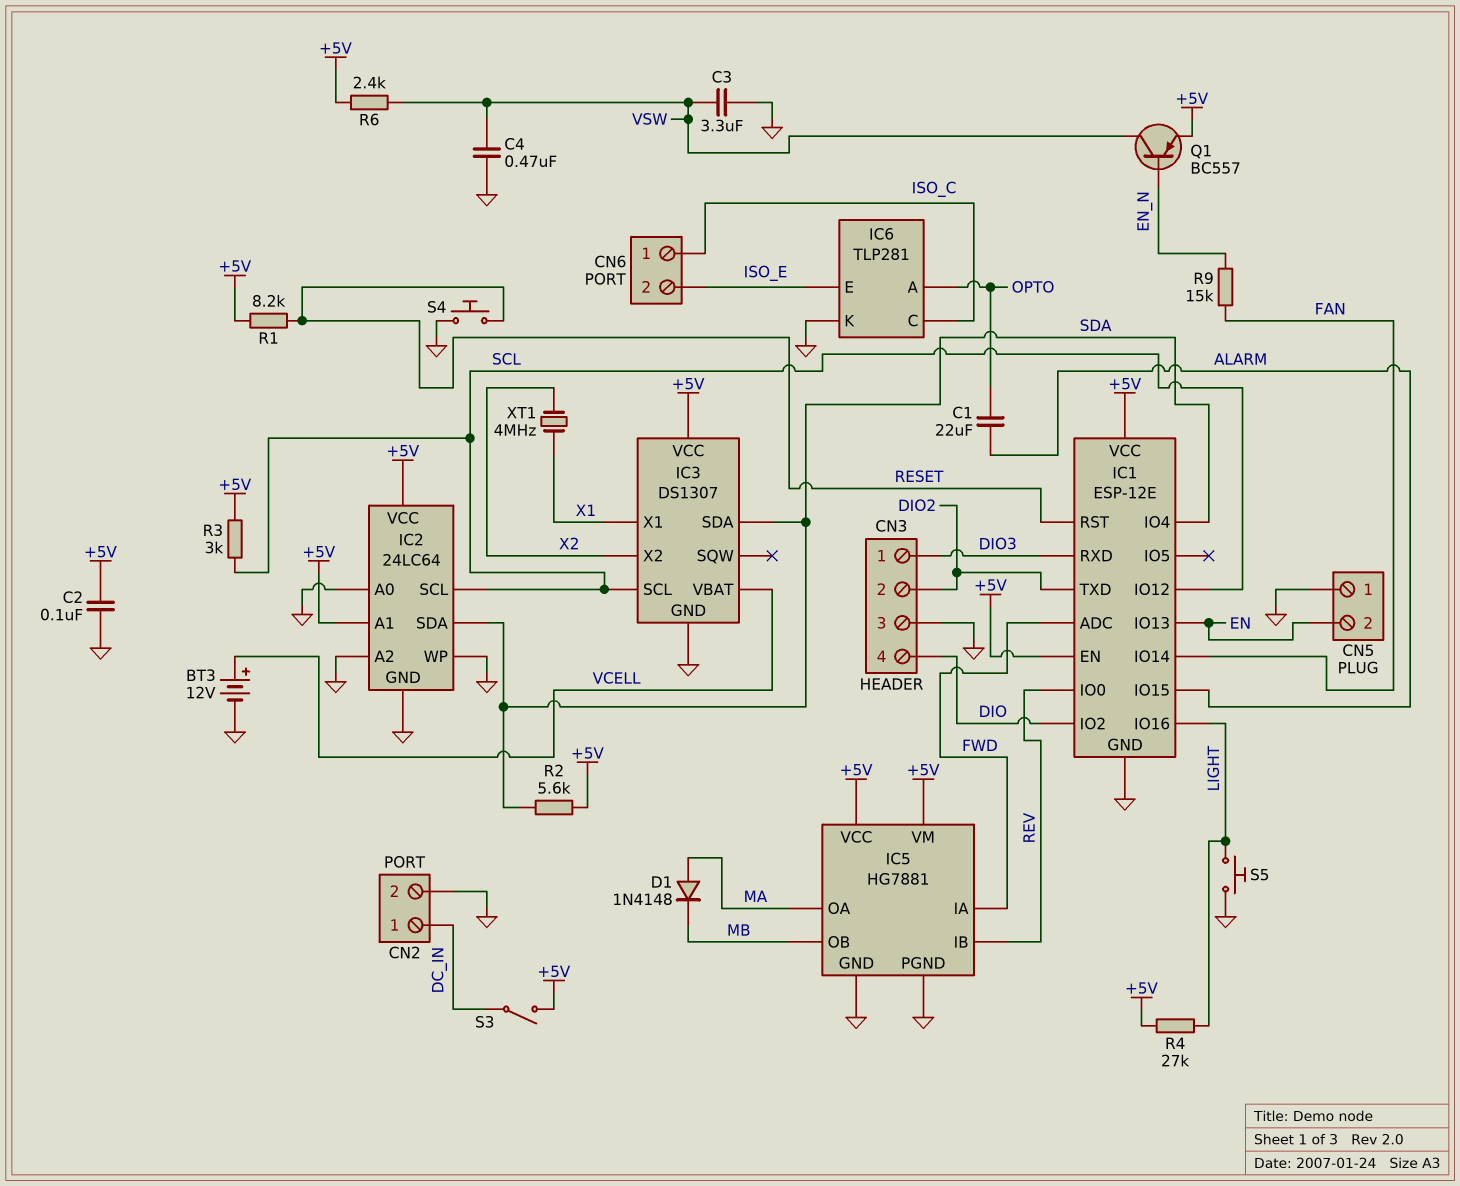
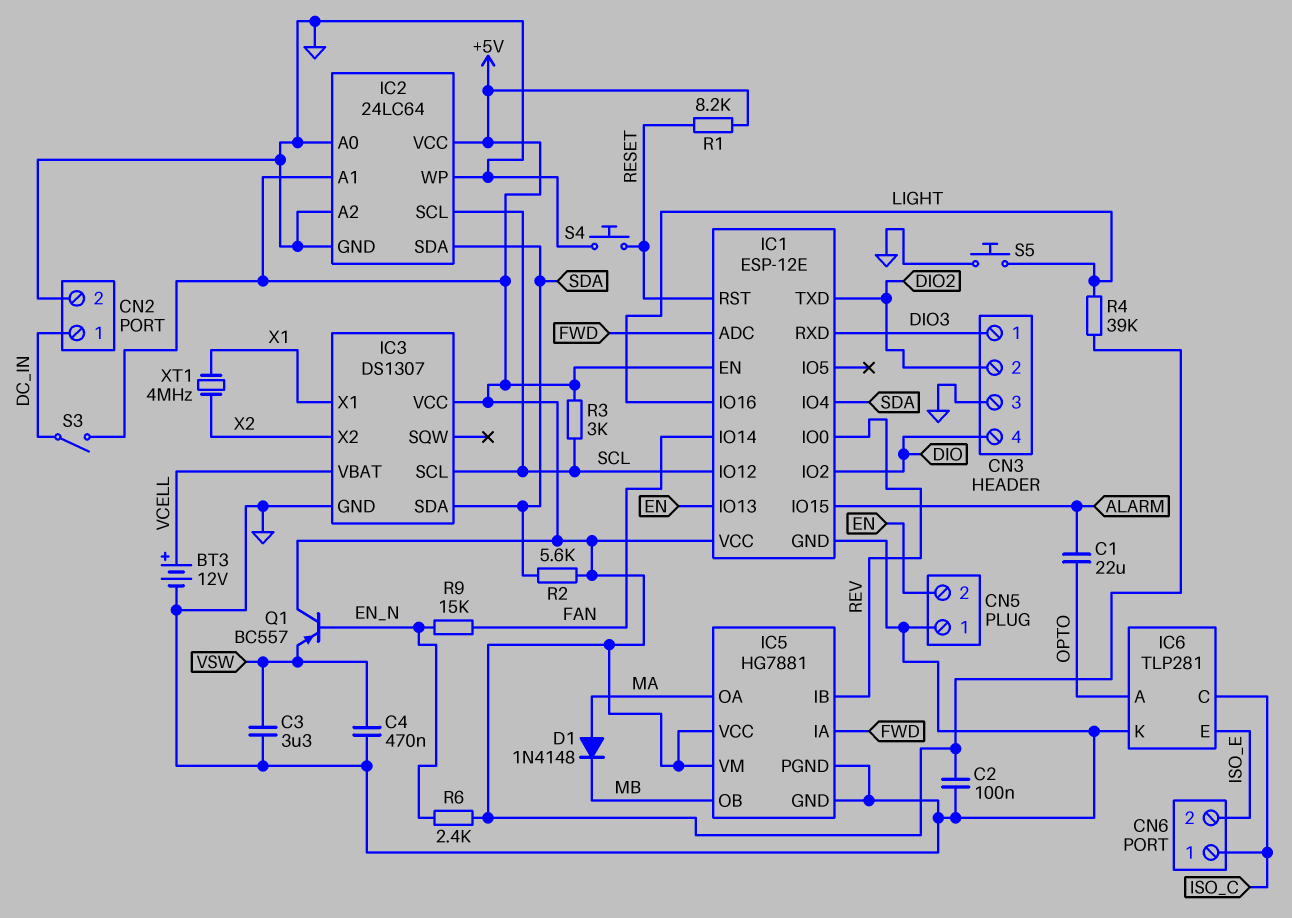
Q1: PNP BC557 (B EN_N, C VSW, E +5V) -> PNP BC557 (B EN_N, C +5V, E VSW)
R4: 27k (+5V, LIGHT) -> 39k (+5V, LIGHT)
R6: 2.4k (+5V, VSW) -> 2.4k (+5V, EN_N)

